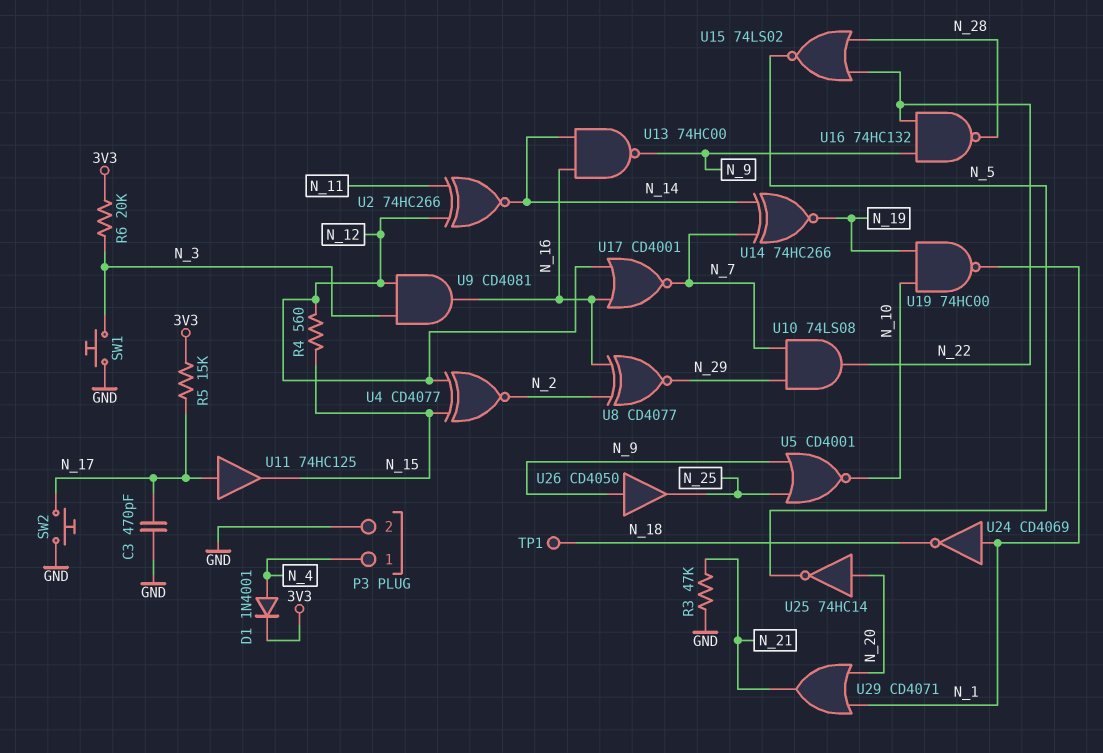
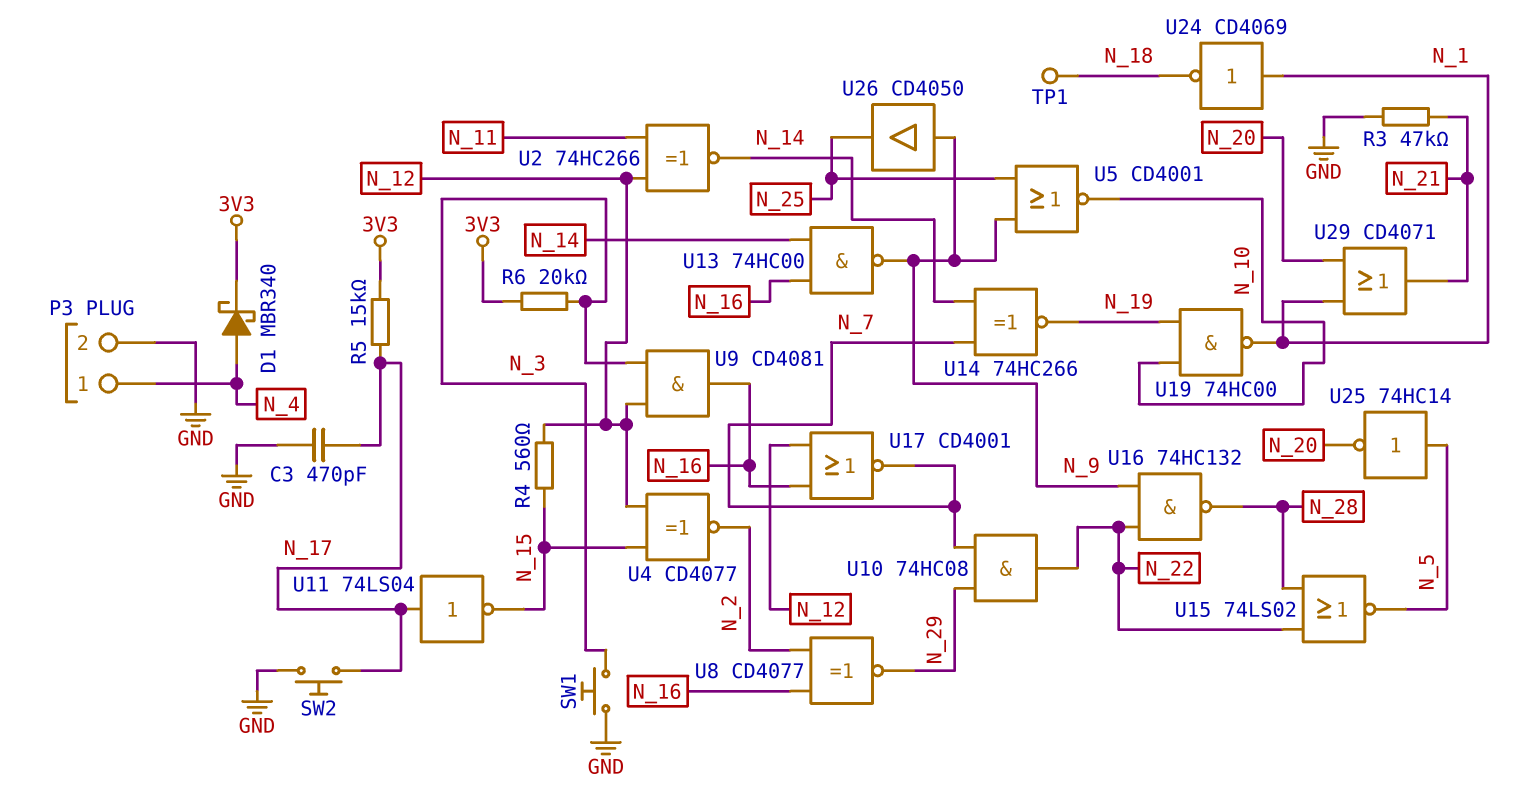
D1: diode 1N4001 (A N_4, K 3V3) -> schottky MBR340 (A N_4, K 3V3)
U10: AND 74LS08 (in N_7, in N_29, out N_22) -> AND 74HC08 (in N_7, in N_29, out N_22)
U11: buffer 74HC125 (in N_17, out N_15) -> NOT 74LS04 (in N_17, out N_15)
U25: NOT 74HC14 (in N_20, out N_5) -> NOT 74HC14 (in N_5, out N_20)

